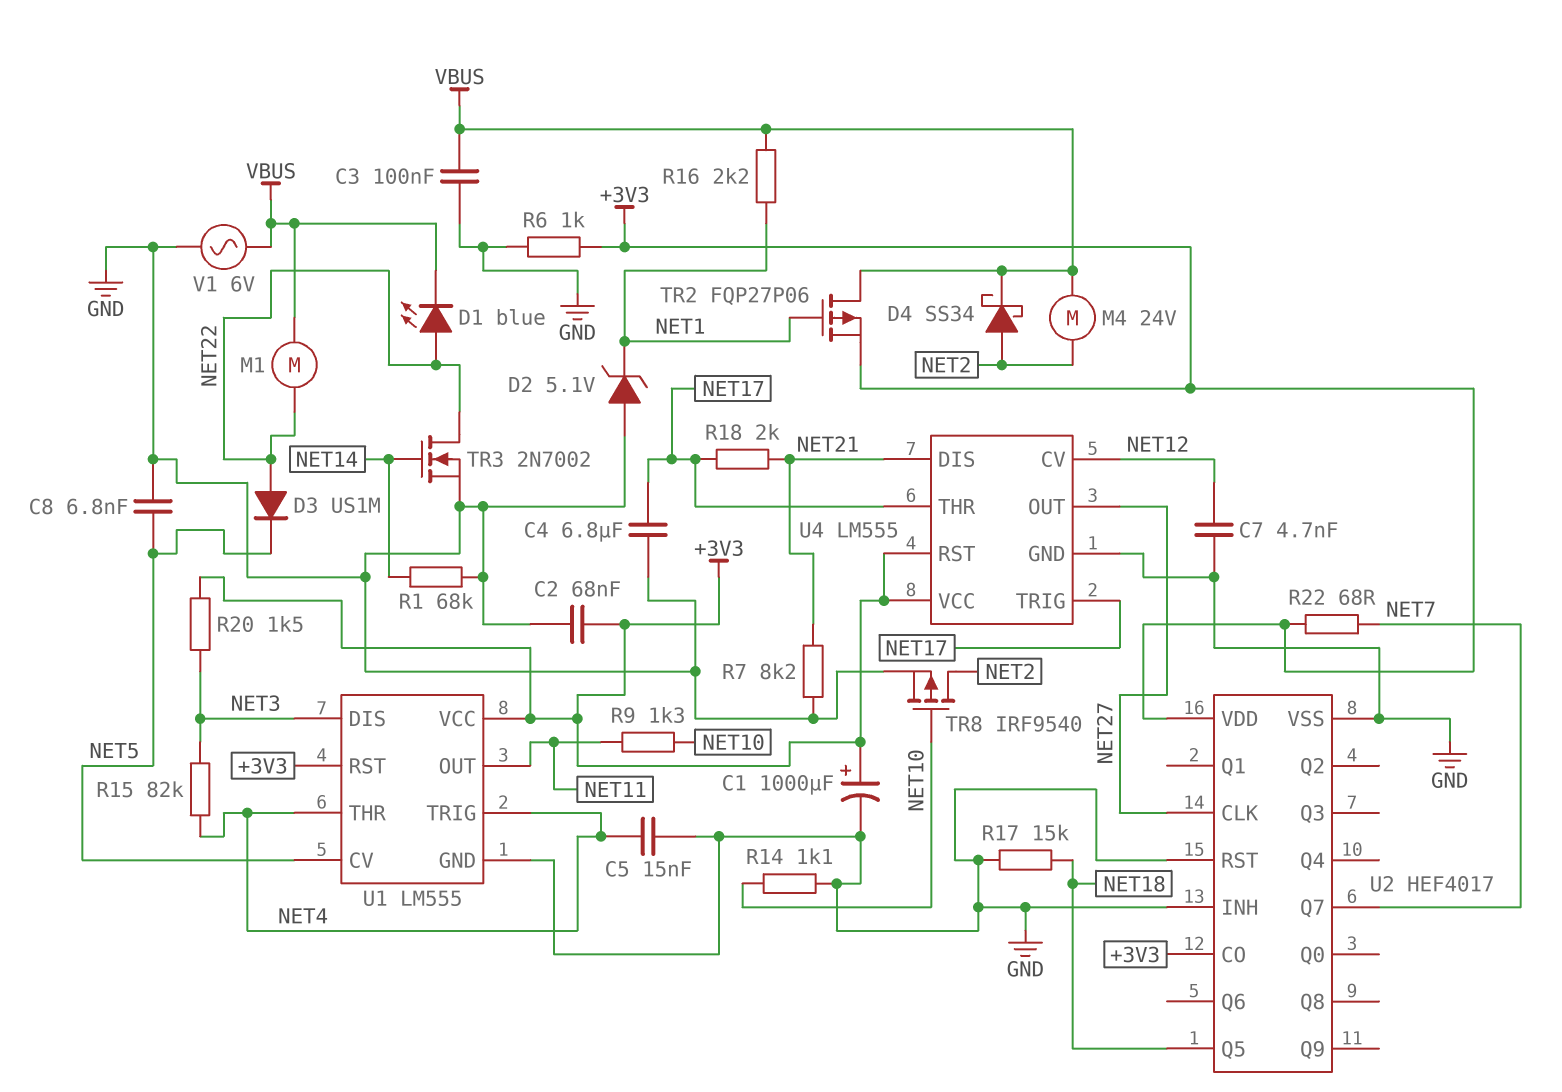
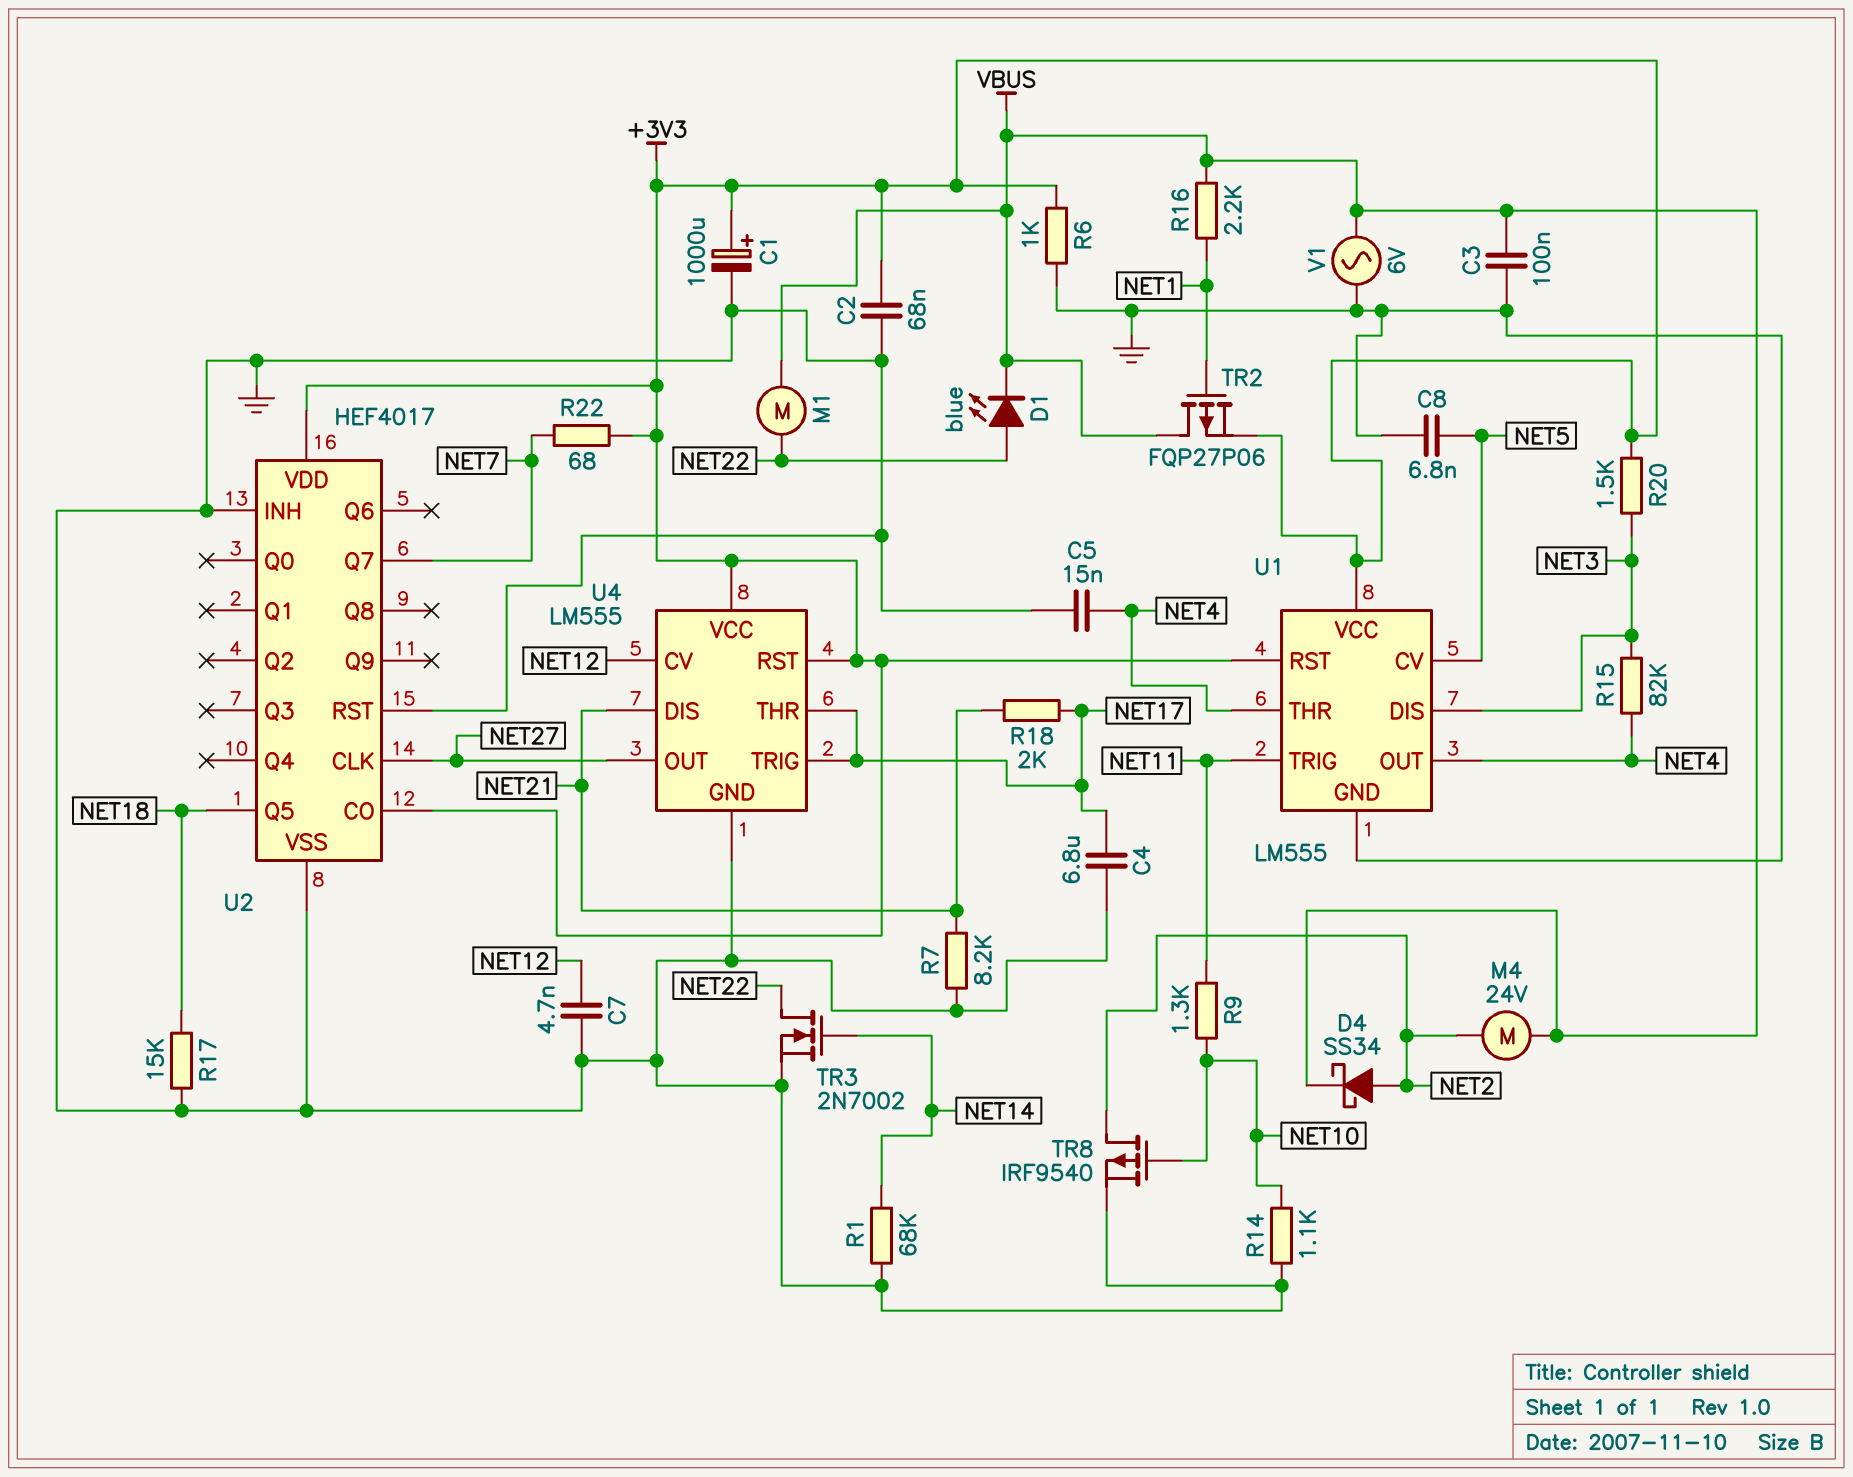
D2: zener 5.1V (A GND, K NET1) -> none
D3: diode US1M (A NET22, K NET5) -> none
U1 pin OUT: NET11 -> NET4
U1 pin TRIG: NET4 -> NET11

